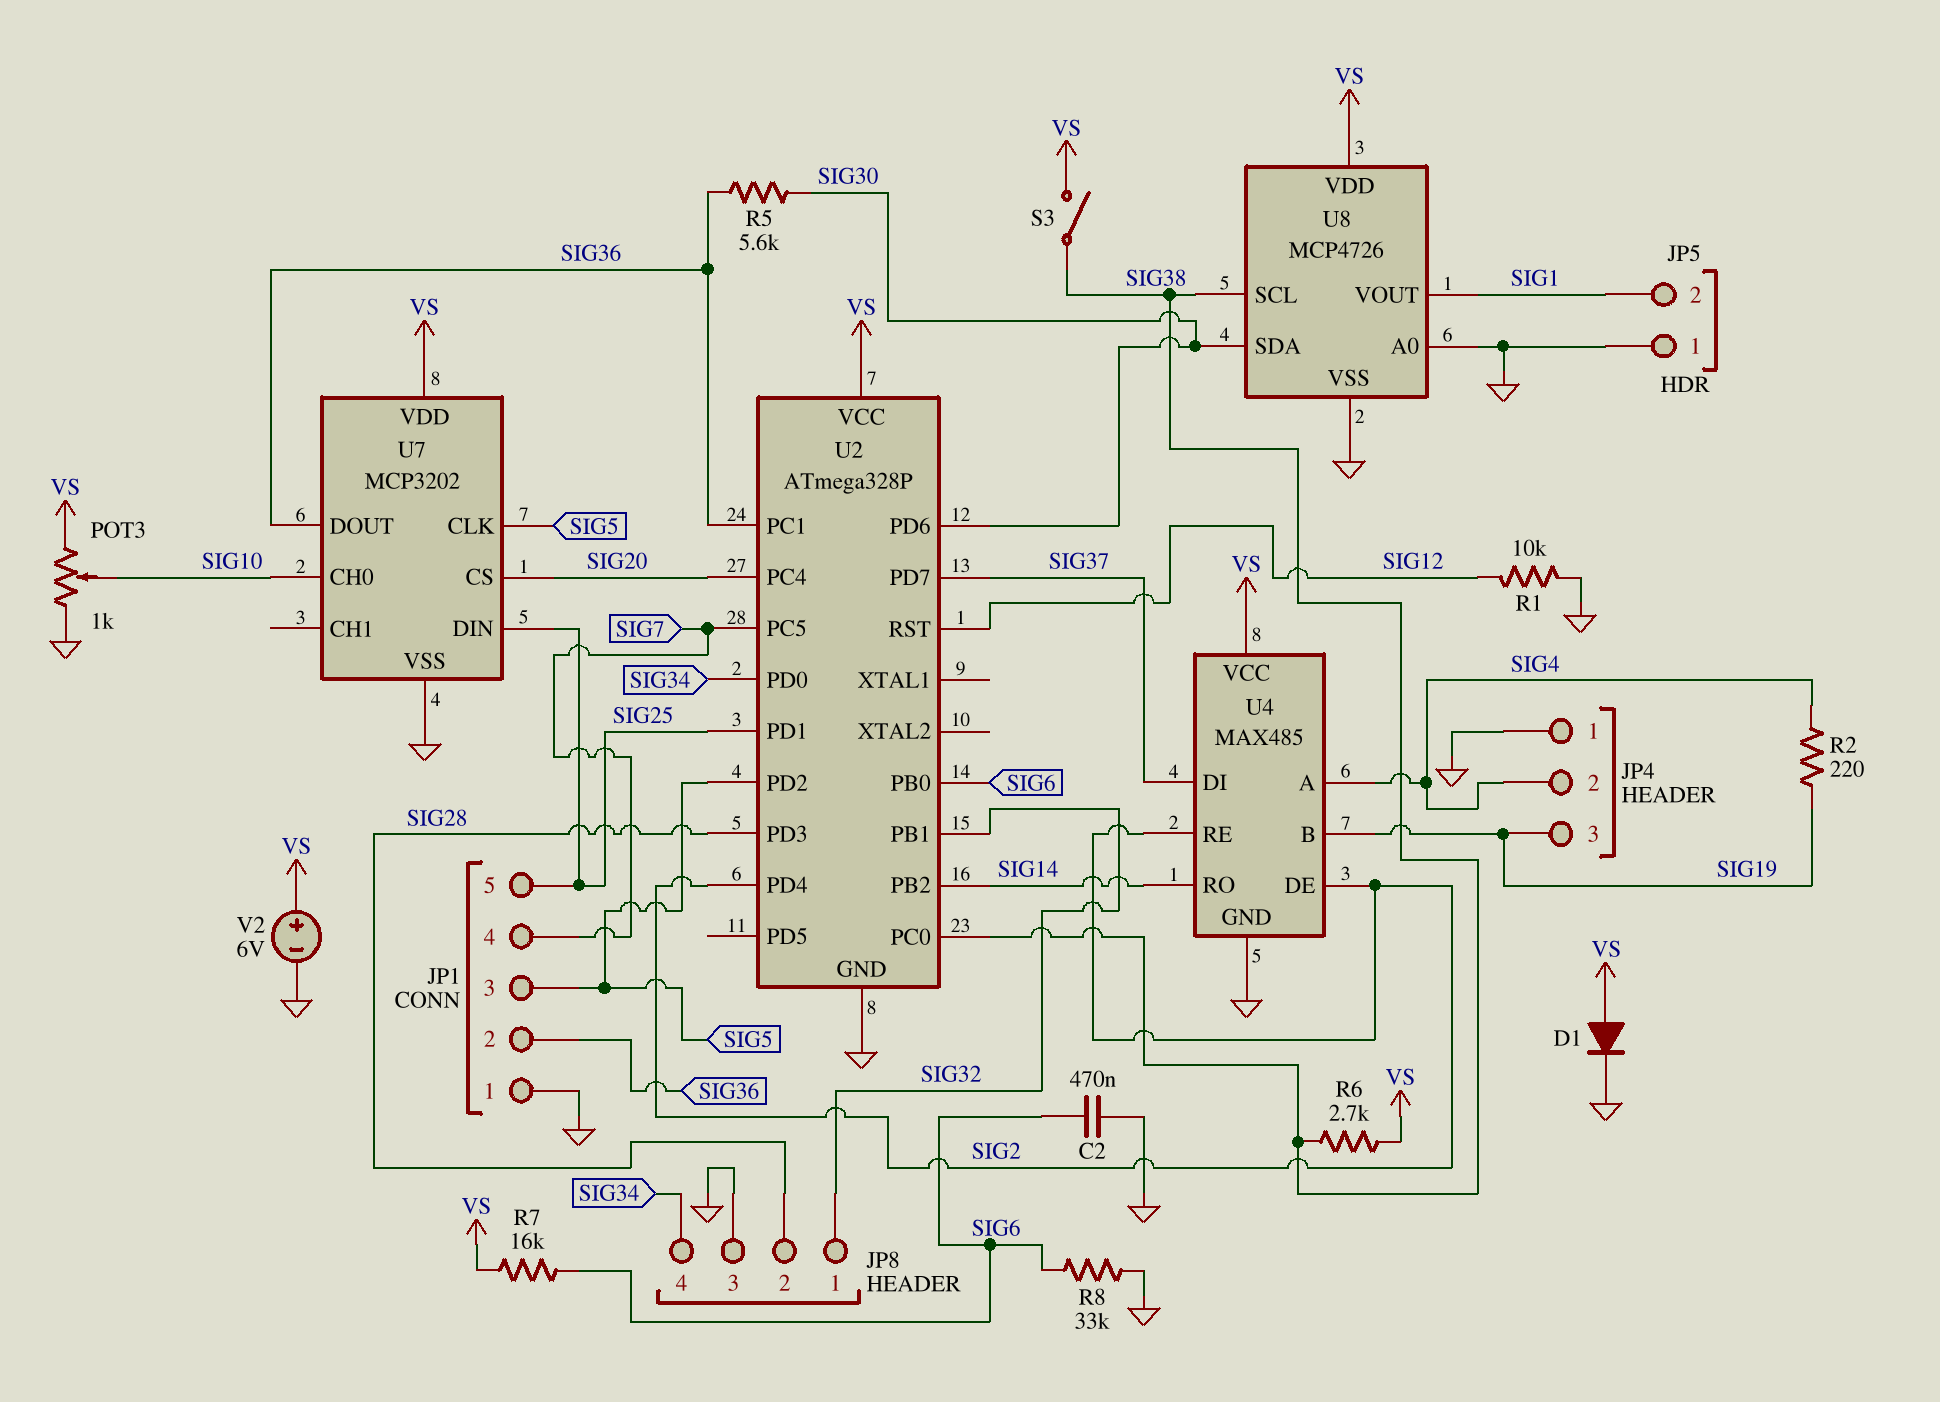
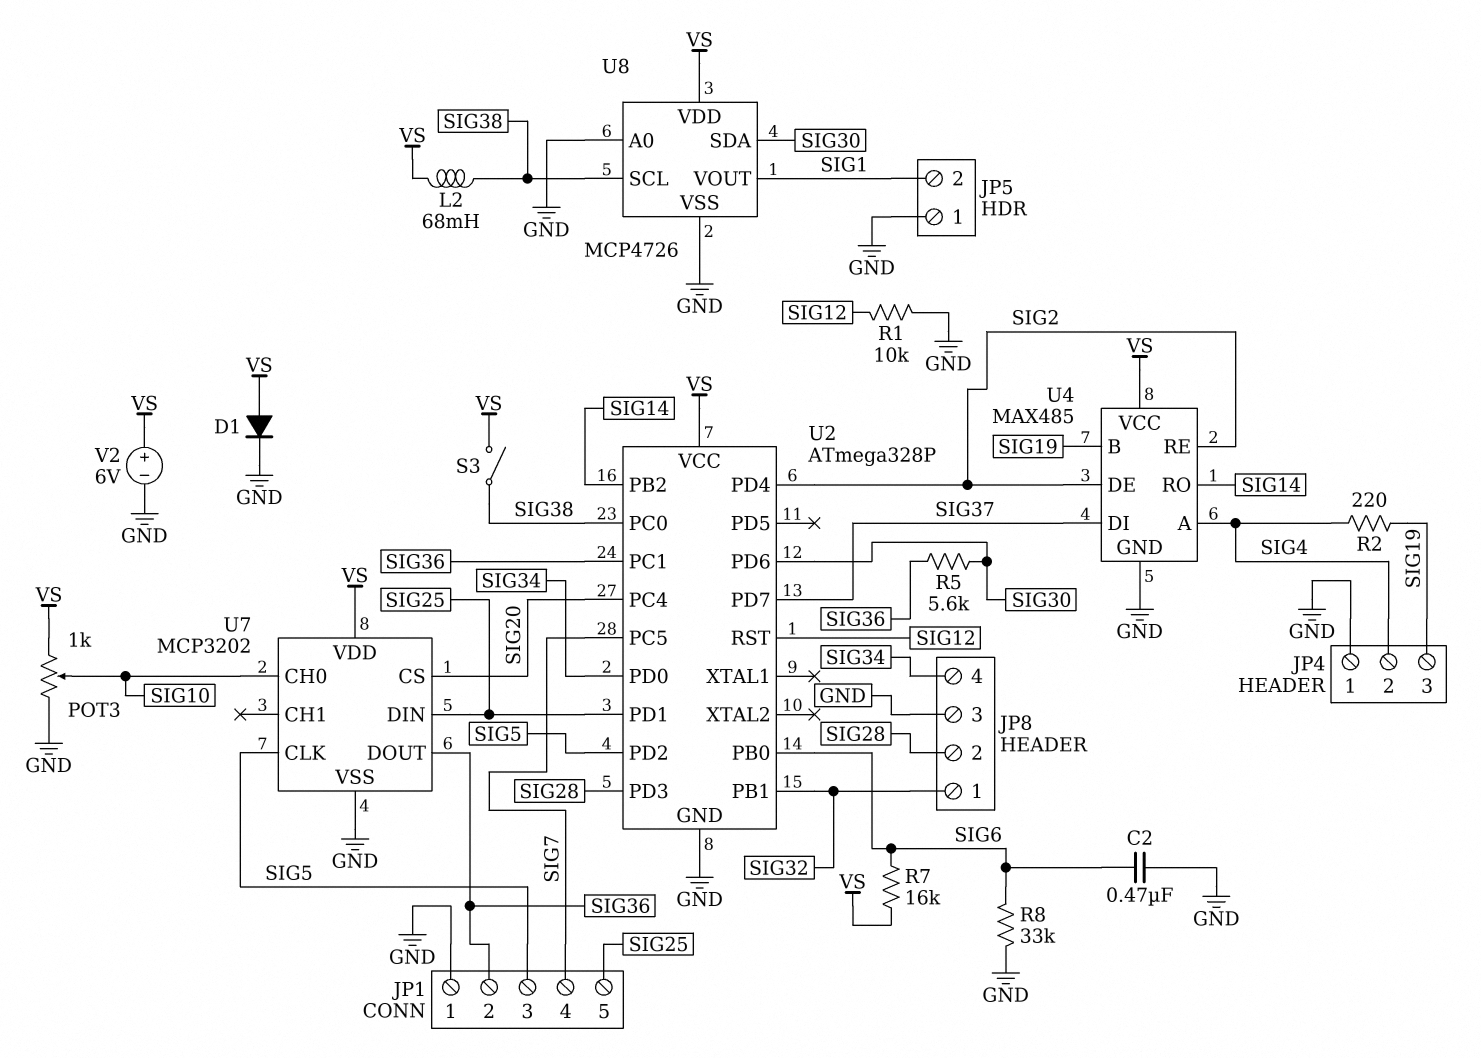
L2: none -> 68mH (SIG38, VS)
R6: 2.7k (SIG38, VS) -> none

